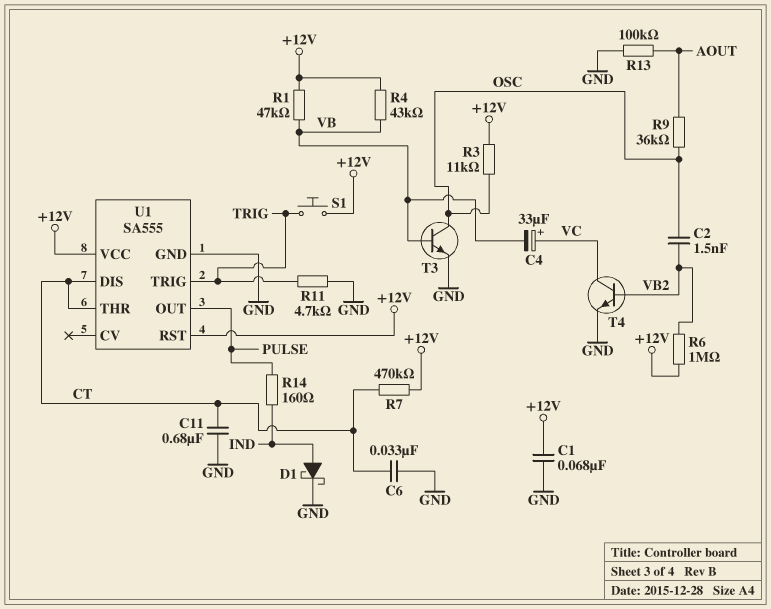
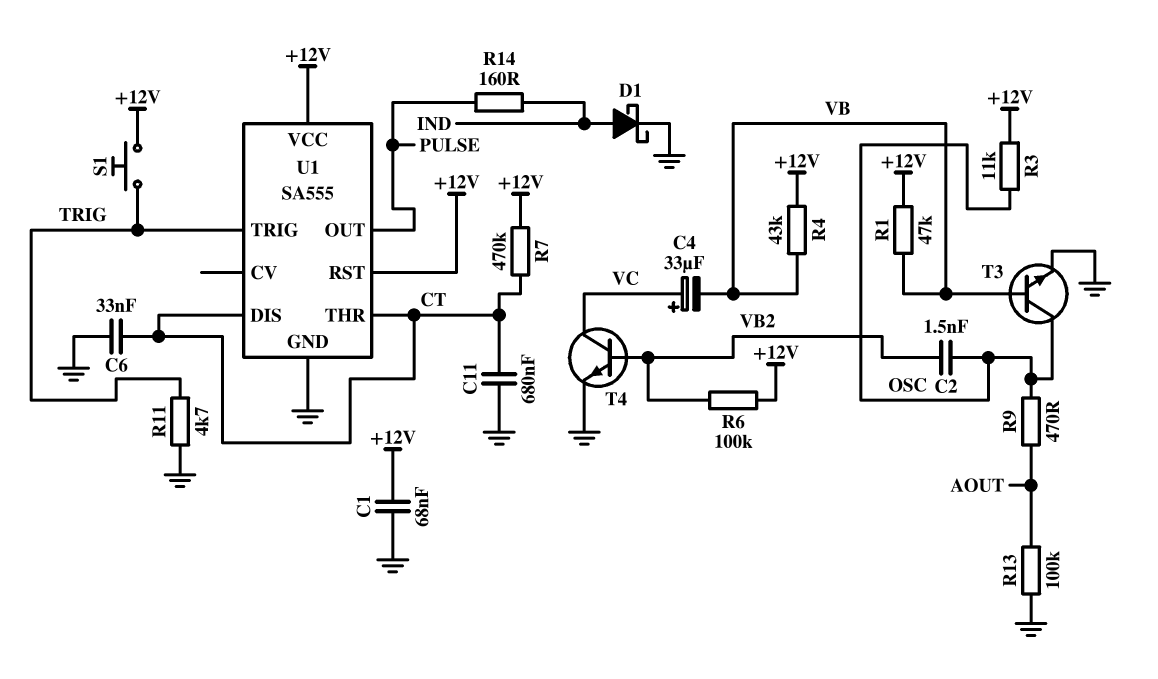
R6: 1M (+12V, VB2) -> 100k (+12V, VB2)
R9: 36k (AOUT, OSC) -> 470 (AOUT, OSC)

